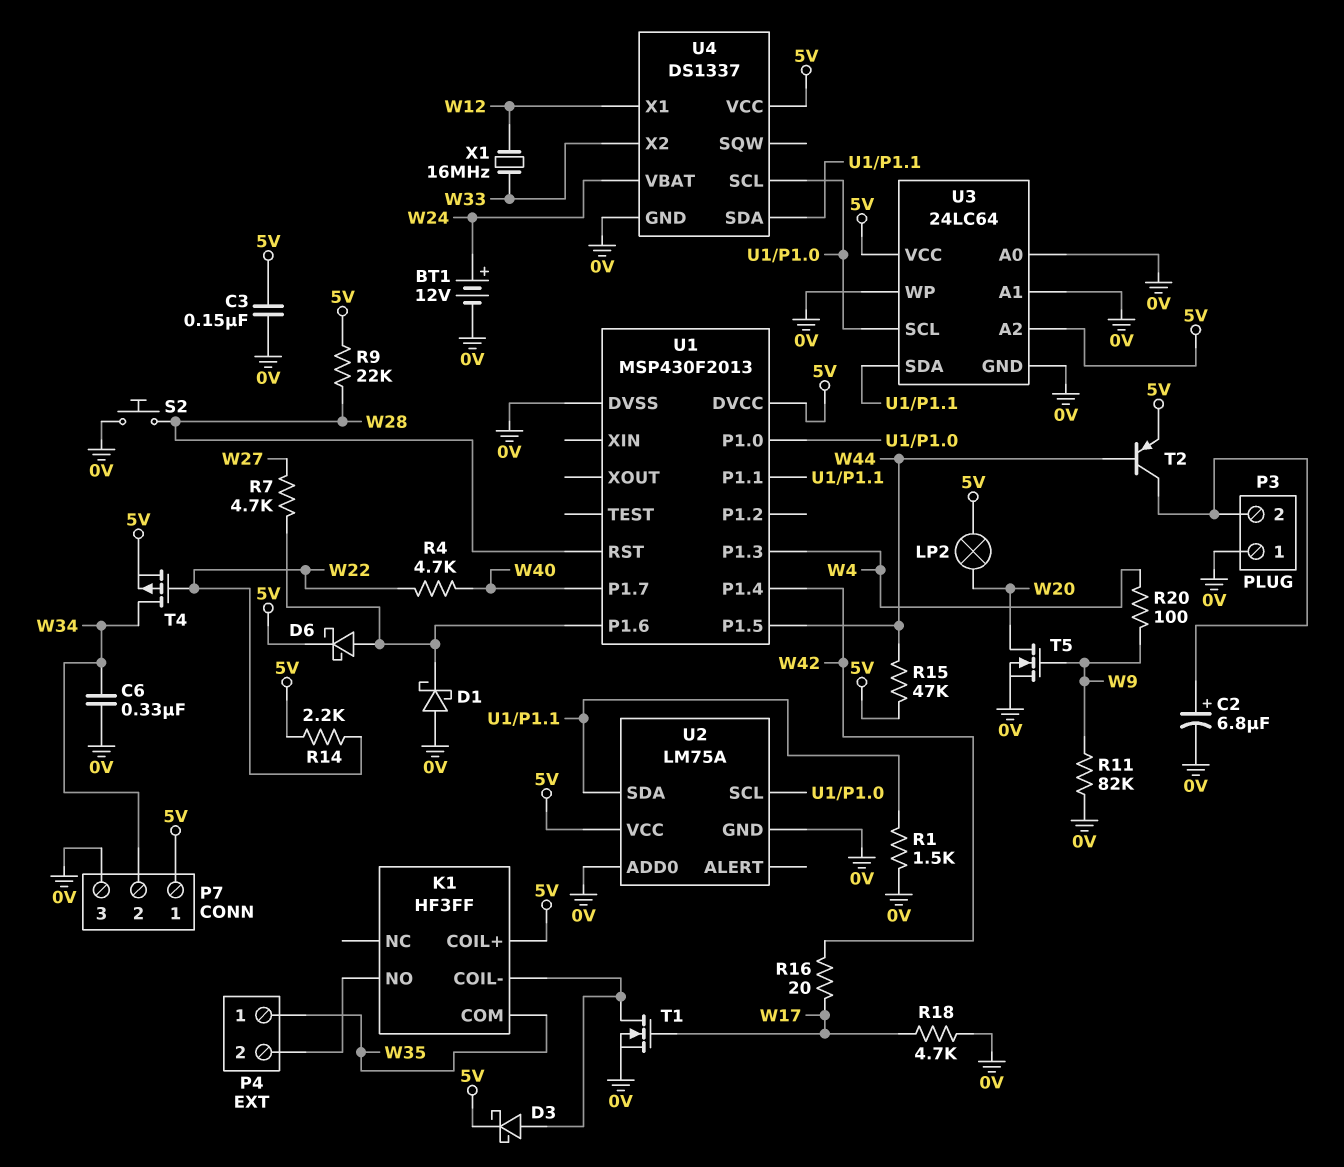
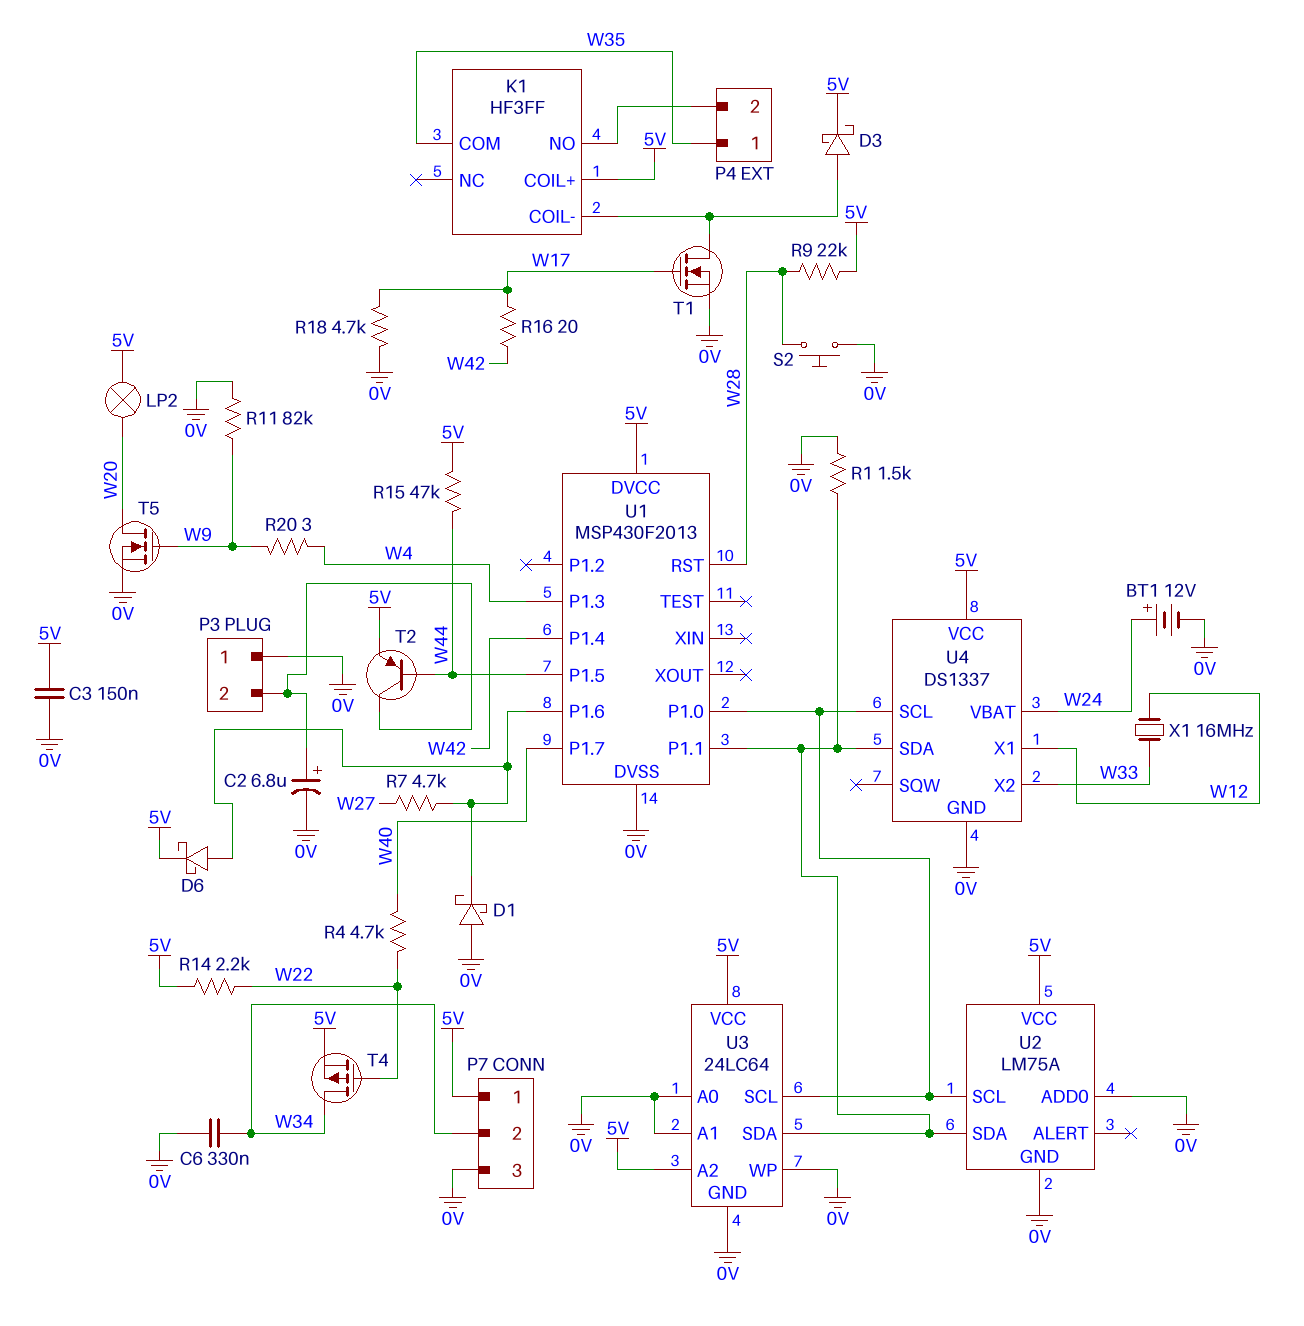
R20: 100 (W4, W9) -> 3 (W4, W9)

